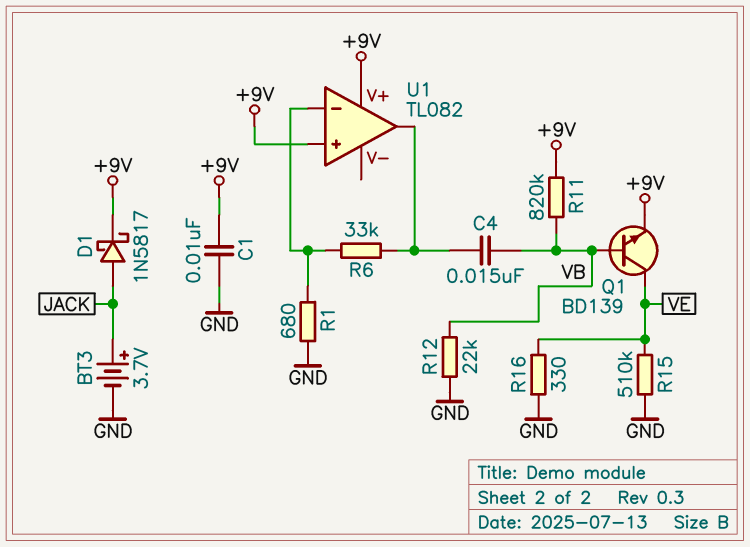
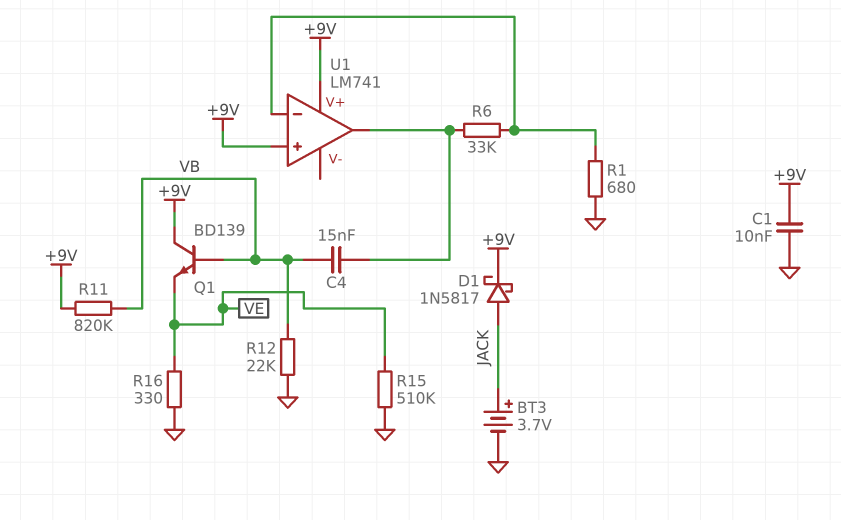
Q1: NPN BD139 (B VB, C VE, E +9V) -> NPN BD139 (B VB, C +9V, E VE)
U1: TL082 -> LM741

